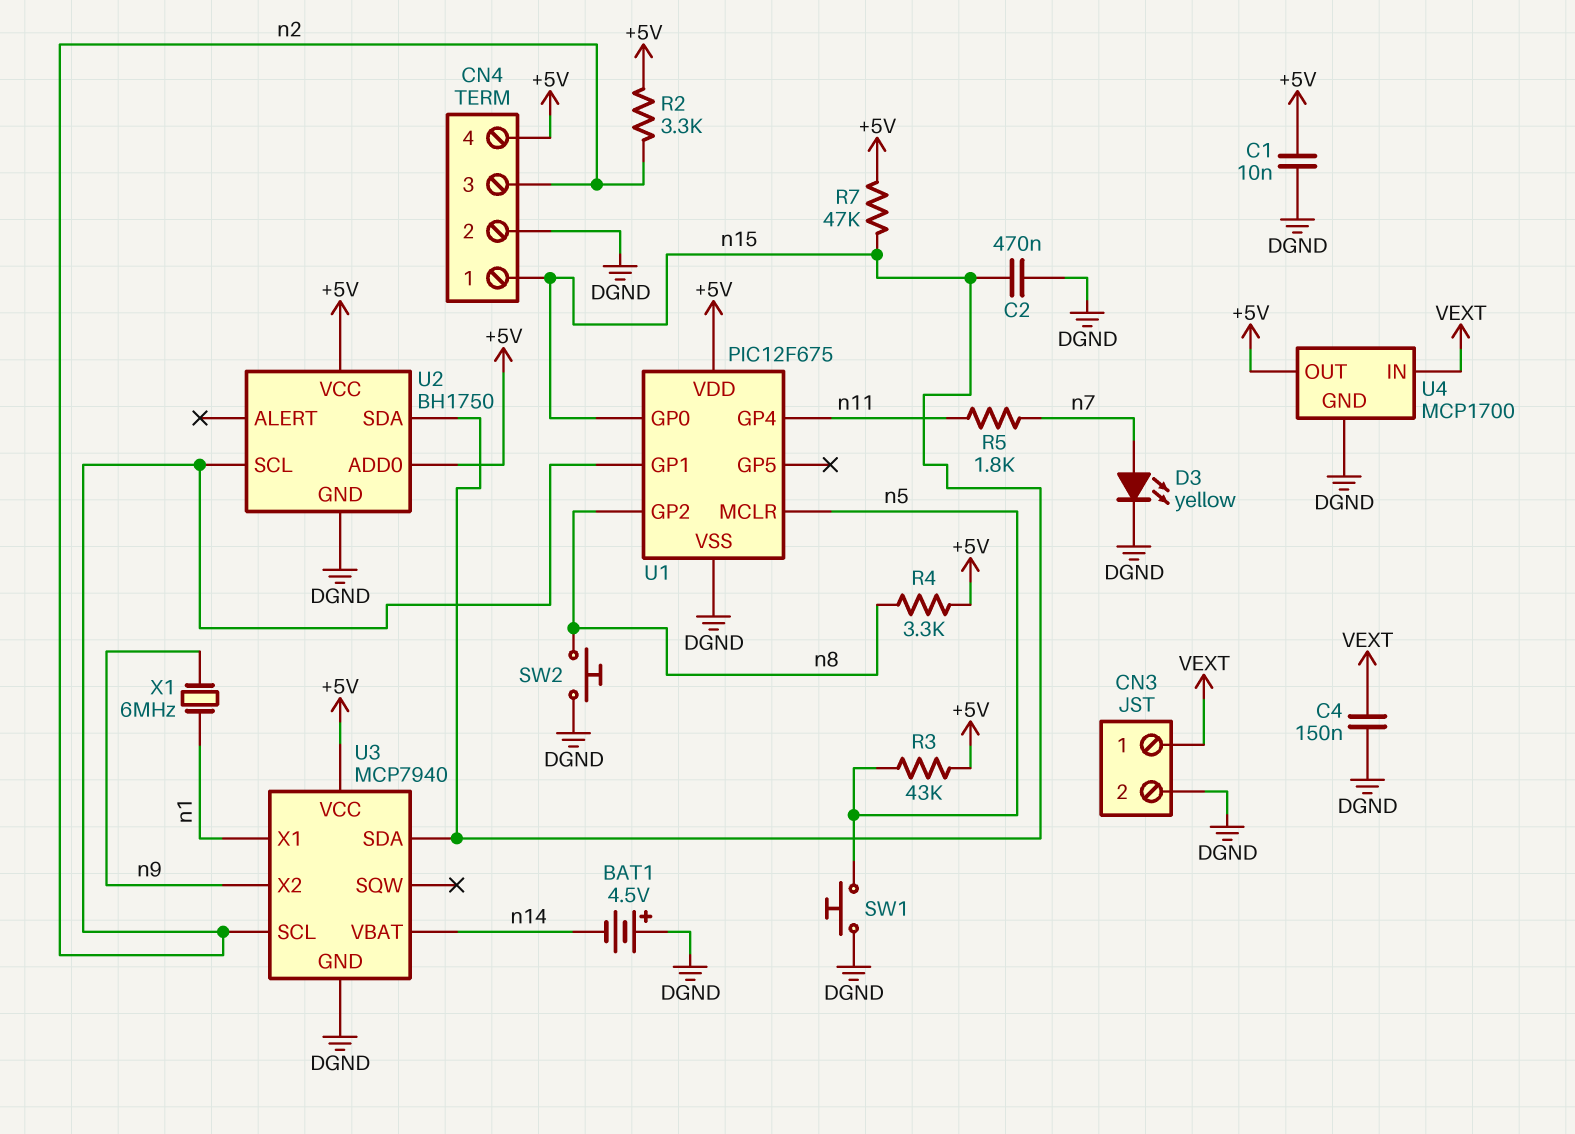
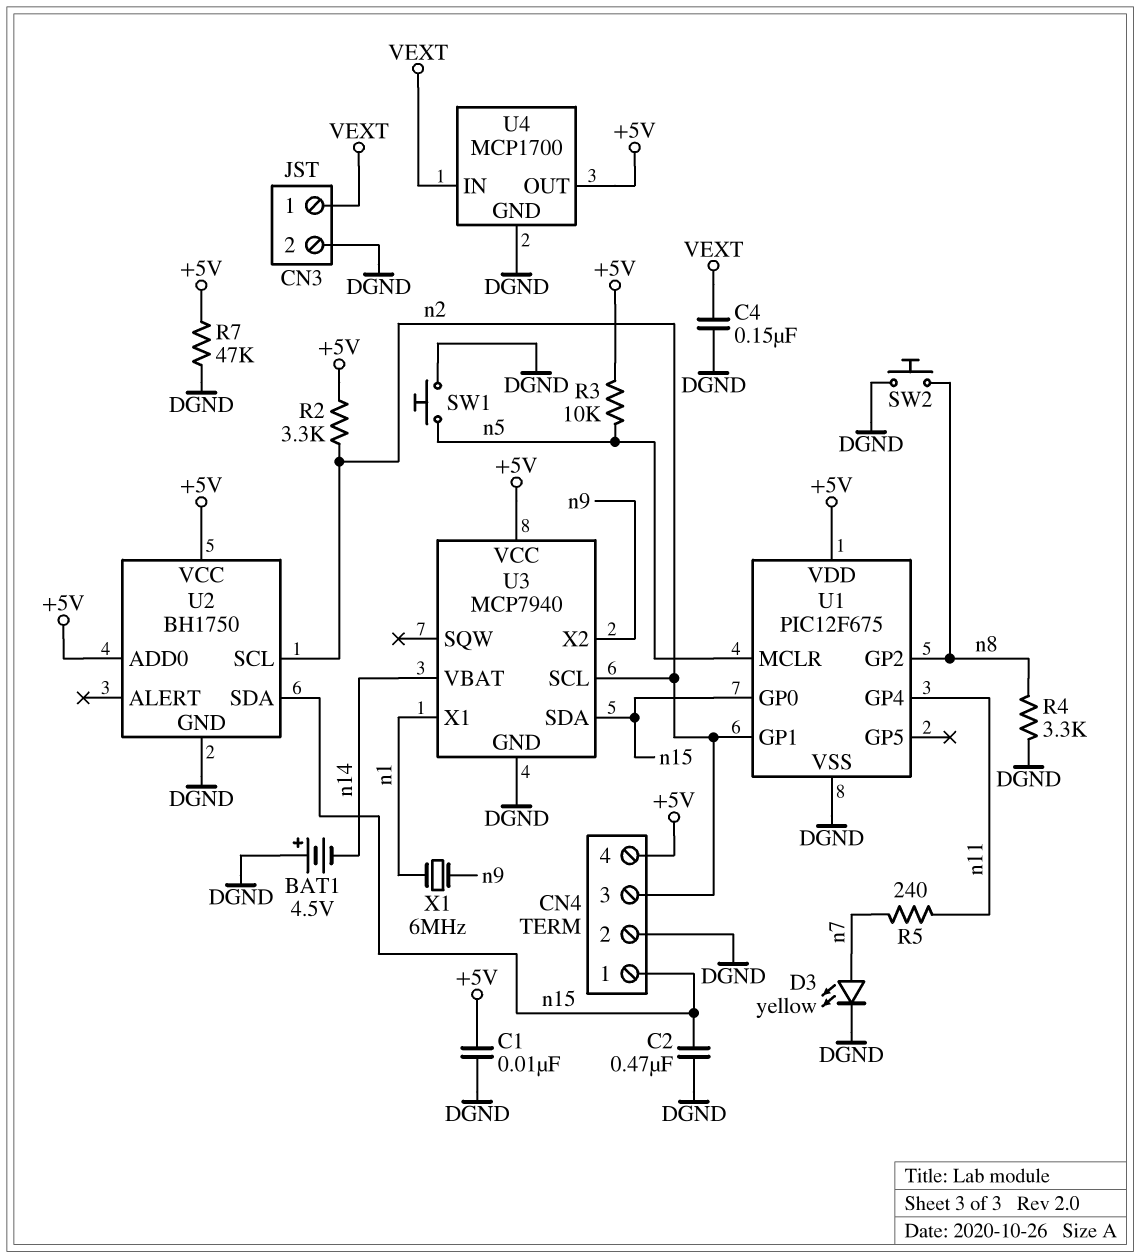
R3: 43k (+5V, n5) -> 10k (+5V, n5)
R4: 3.3k (+5V, n8) -> 3.3k (DGND, n8)
R5: 1.8k (n7, n11) -> 240 (n7, n11)
R7: 47k (+5V, n15) -> 47k (+5V, DGND)

